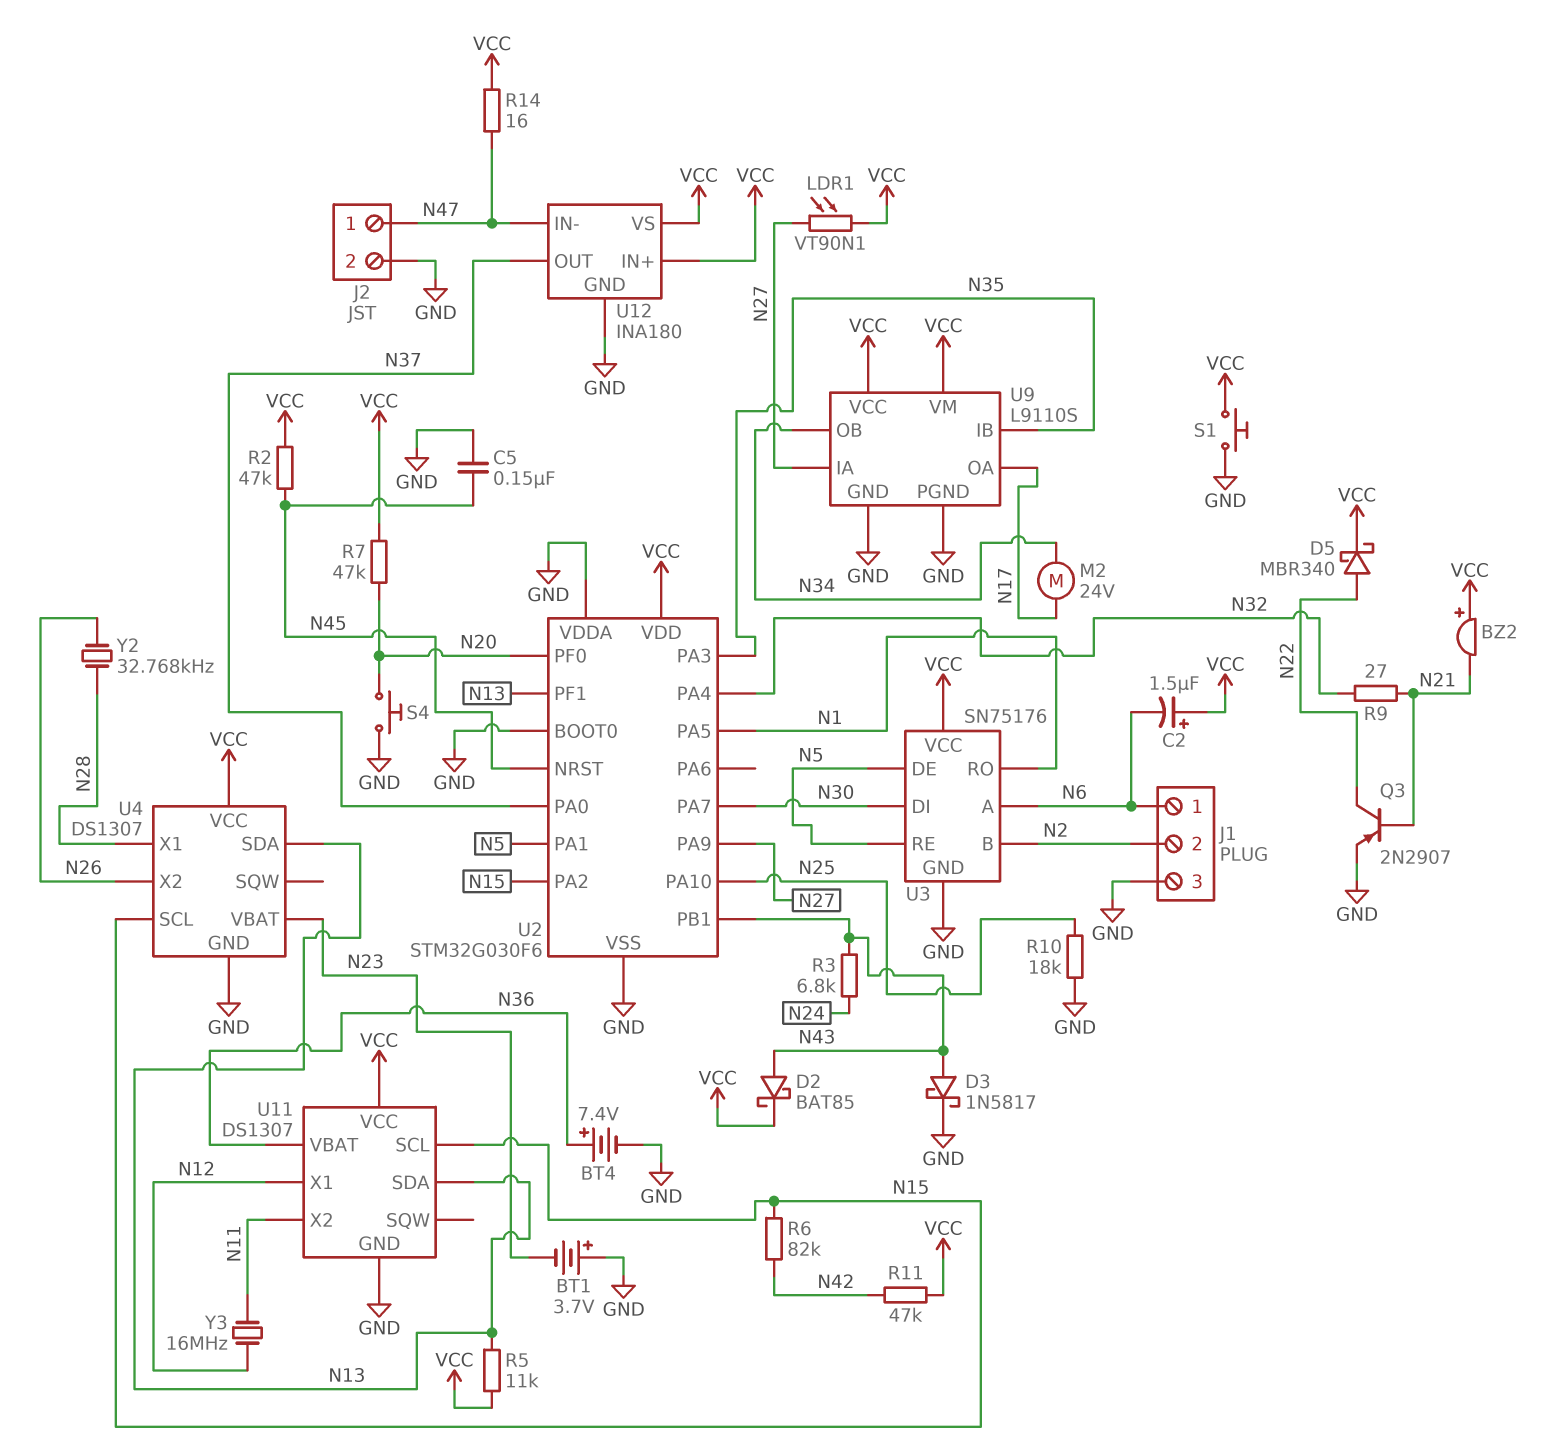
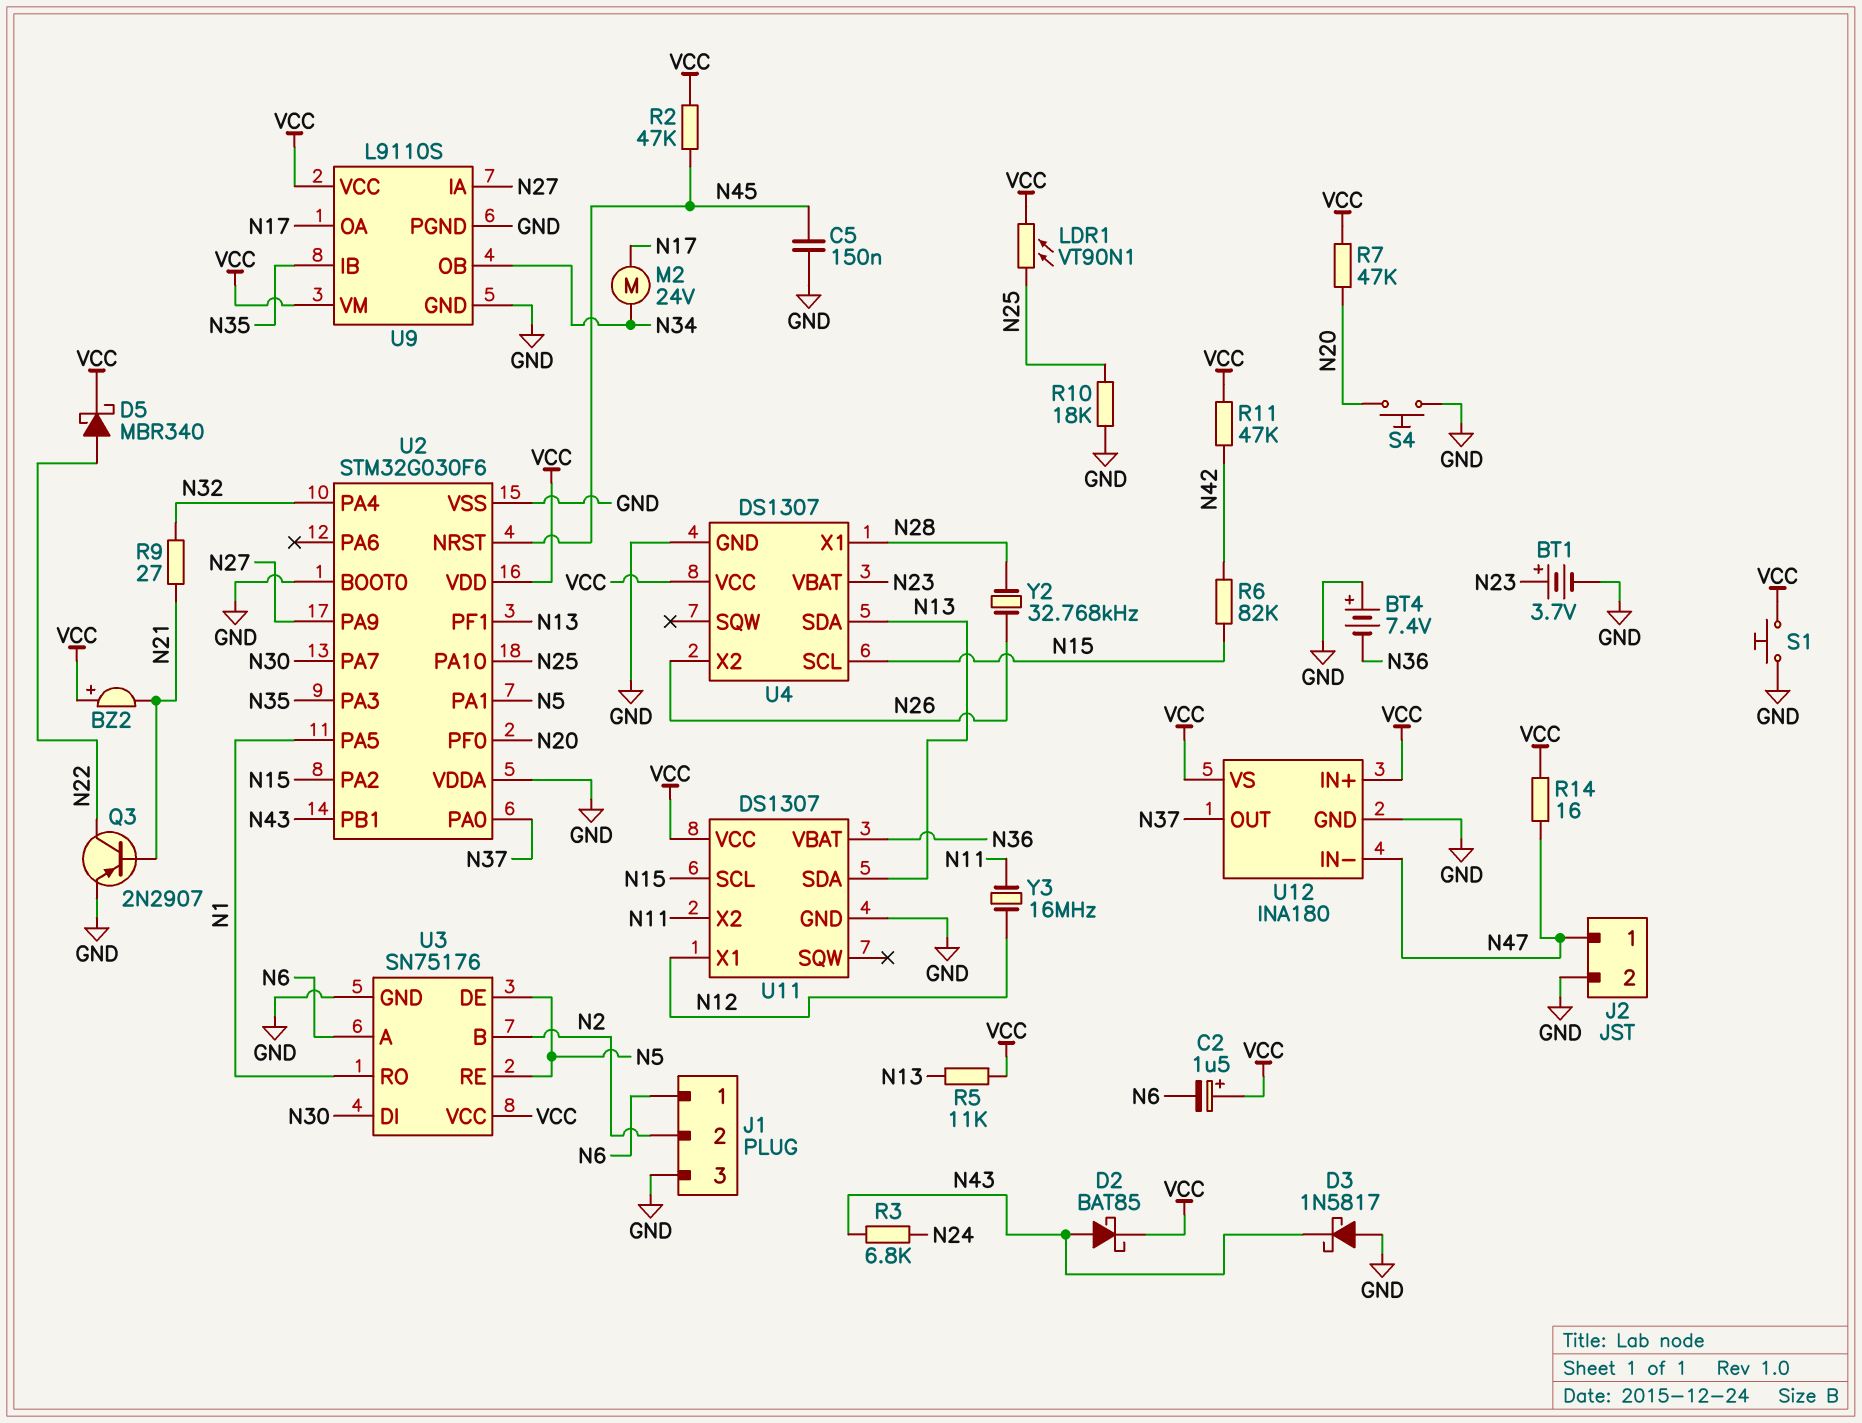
BT1: 3.7V (plus GND, minus N23) -> 3.7V (plus N23, minus GND)
BT4: 7.4V (plus N36, minus GND) -> 7.4V (plus GND, minus N36)
D3: schottky 1N5817 (A N43, K GND) -> schottky 1N5817 (A GND, K N43)
LDR1: VT90N1 (N27, VCC) -> VT90N1 (N25, VCC)

